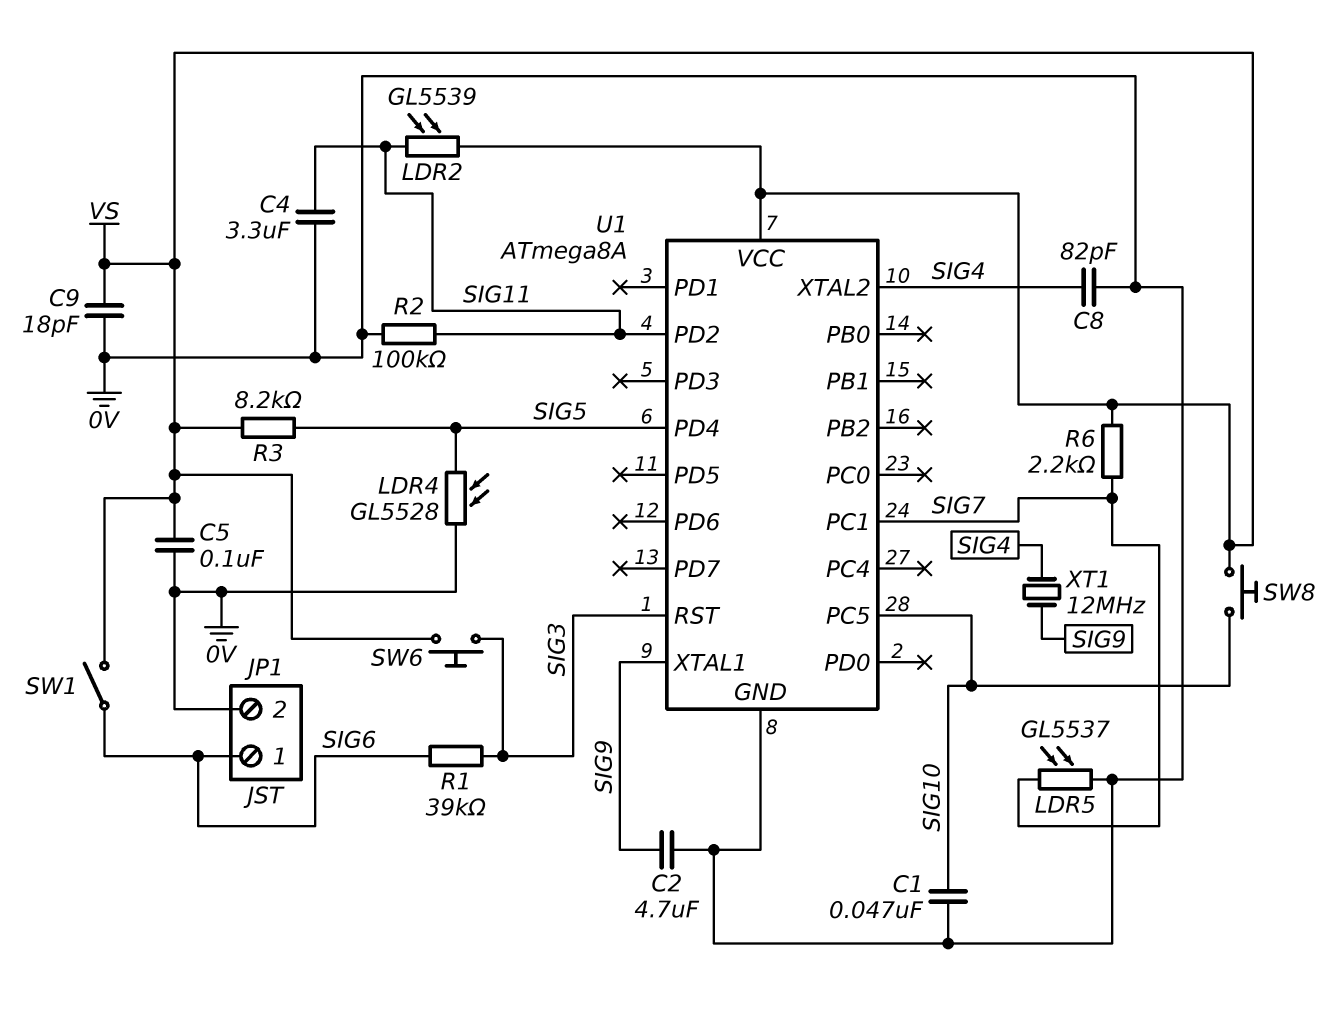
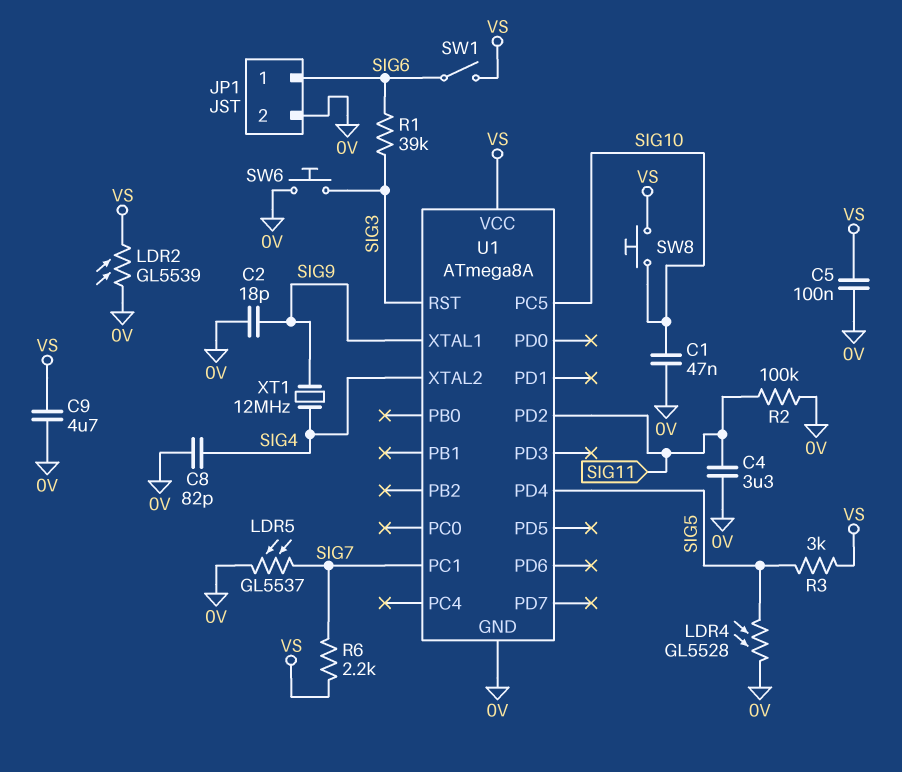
C2: 4.7uF (0V, SIG9) -> 18pF (0V, SIG9)
C9: 18pF (0V, VS) -> 4.7uF (0V, VS)
LDR2: GL5539 (SIG11, VS) -> GL5539 (0V, VS)
R3: 8.2k (SIG5, VS) -> 3k (SIG5, VS)
SW6: button (SIG3, VS) -> button (0V, SIG3)

